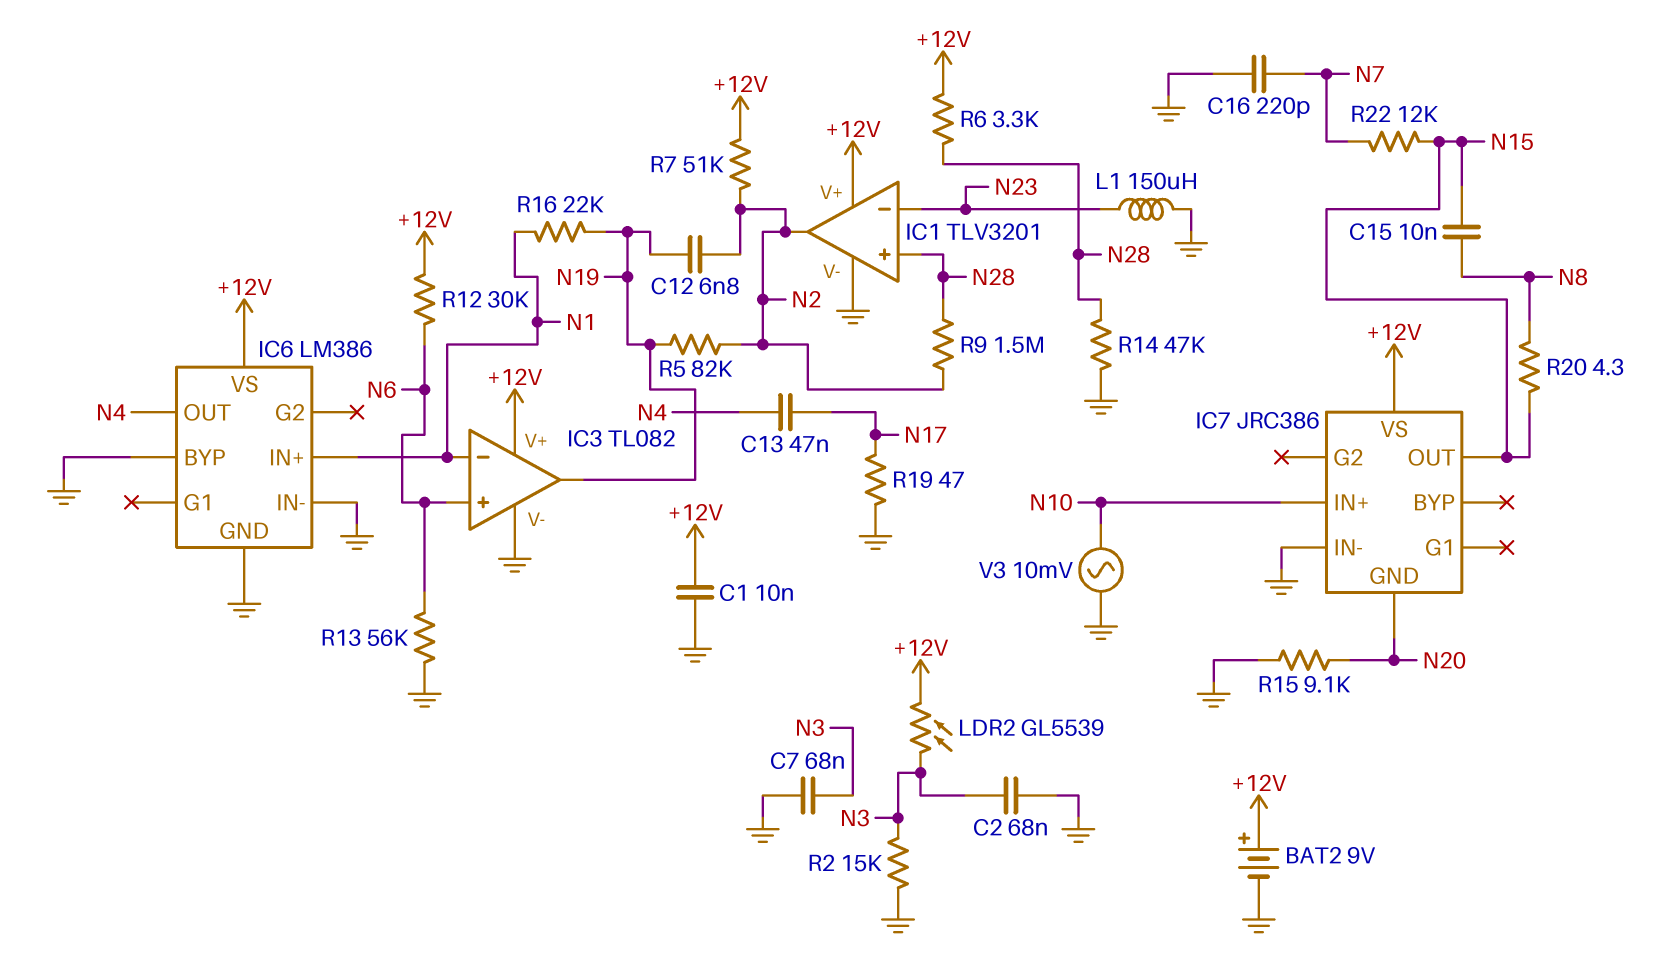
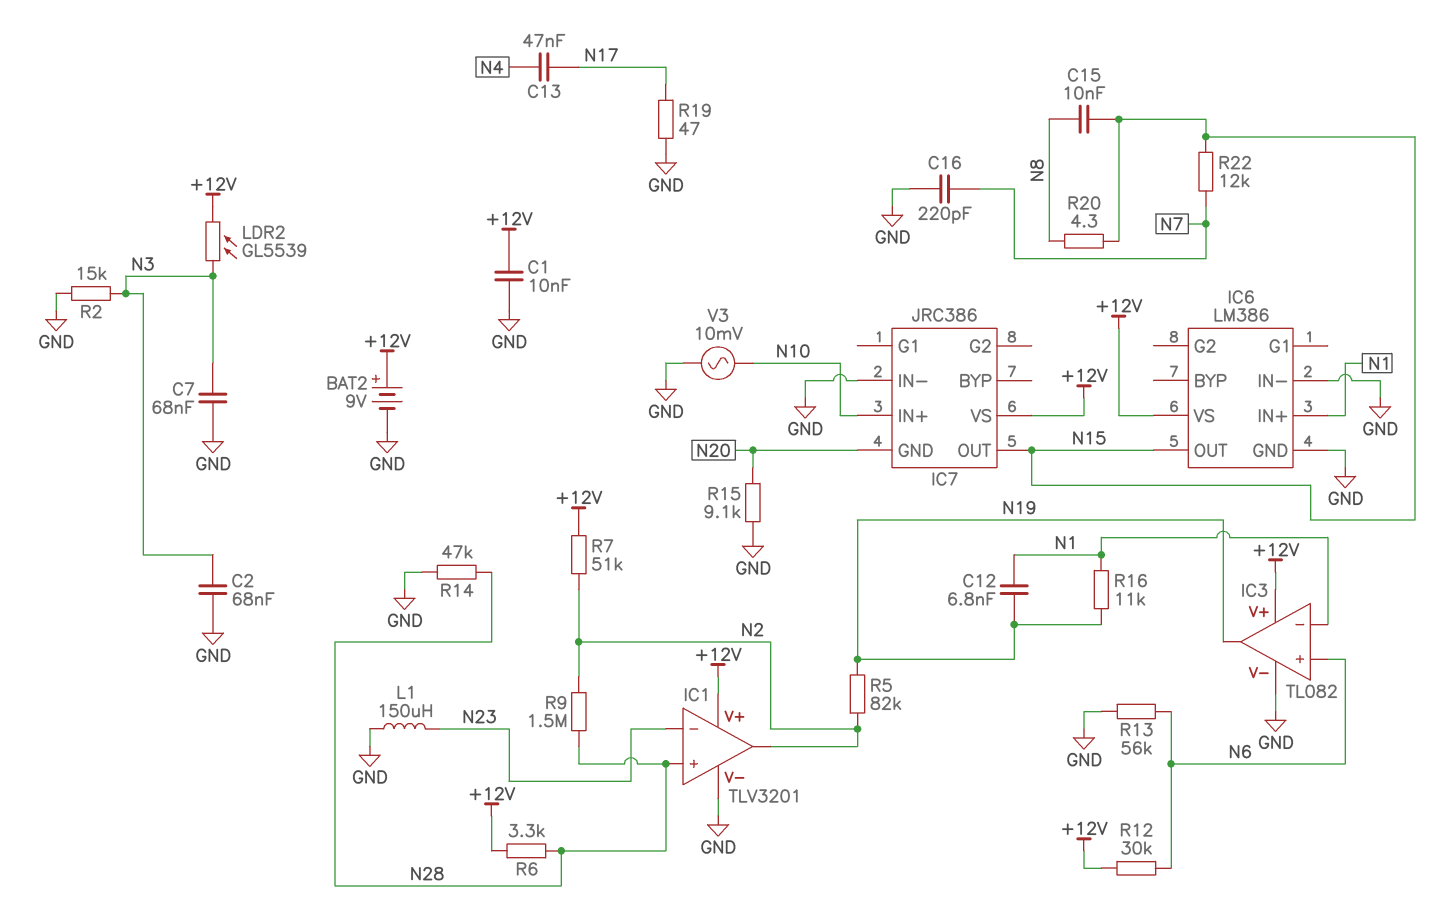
C12: 6.8nF (N2, N19) -> 6.8nF (N1, N19)
IC6 pin BYP: GND -> none
IC6 pin OUT: N4 -> N15
R16: 22k (N1, N19) -> 11k (N1, N19)

